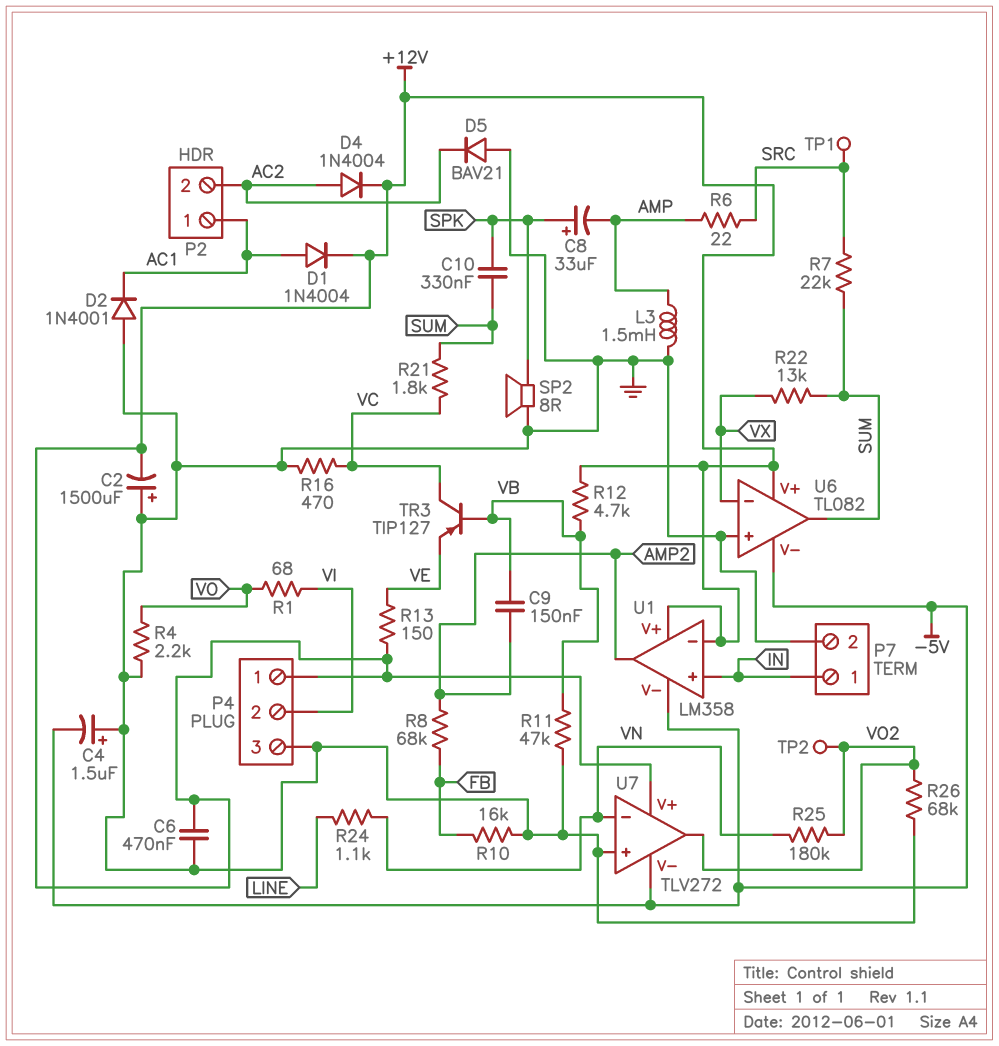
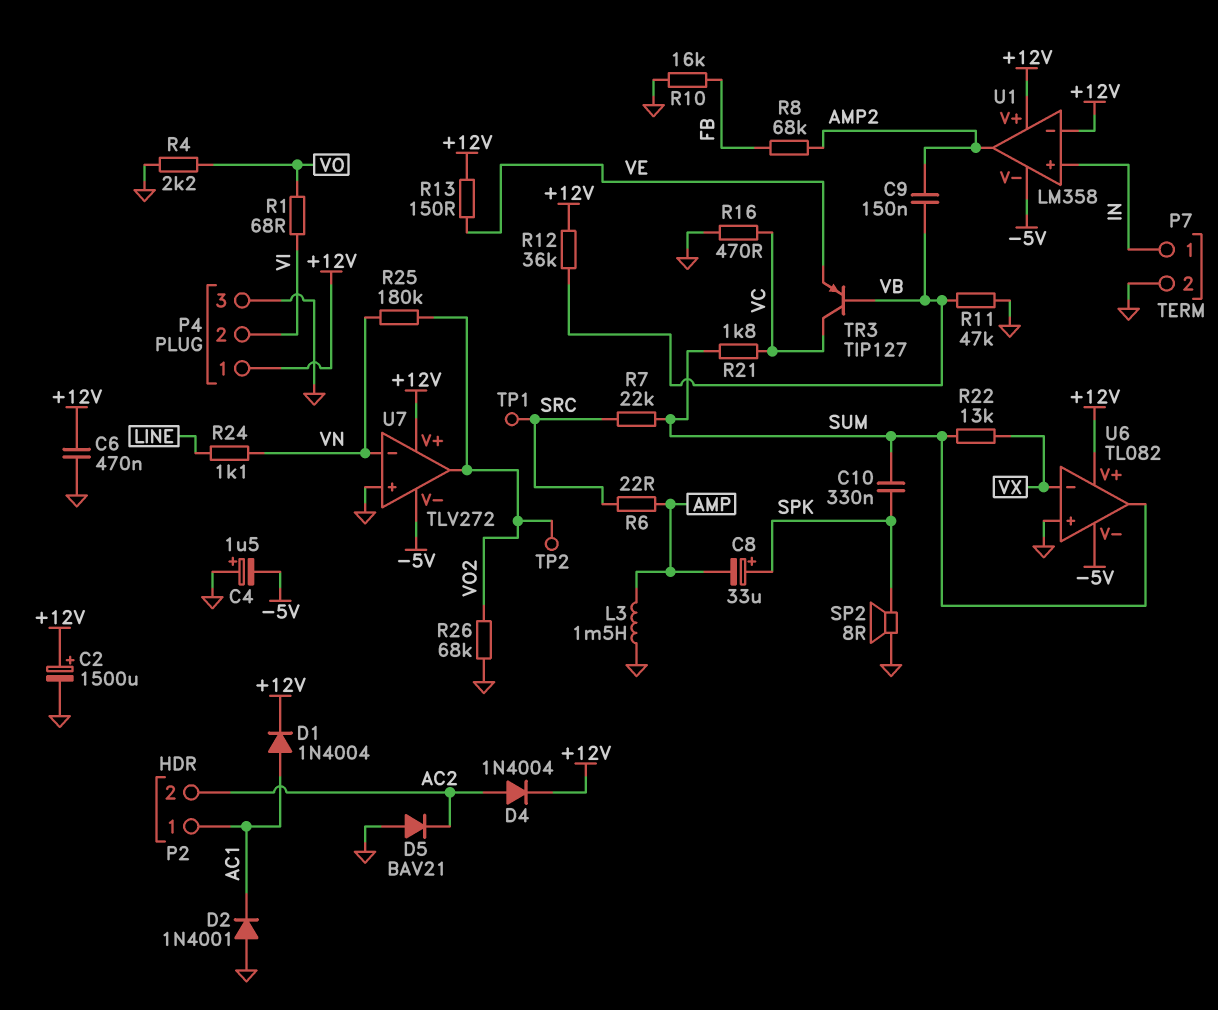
C2: 1500uF (plus GND, minus +12V) -> 1500uF (plus +12V, minus GND)
R12: 4.7k (+12V, VB) -> 36k (+12V, VB)

